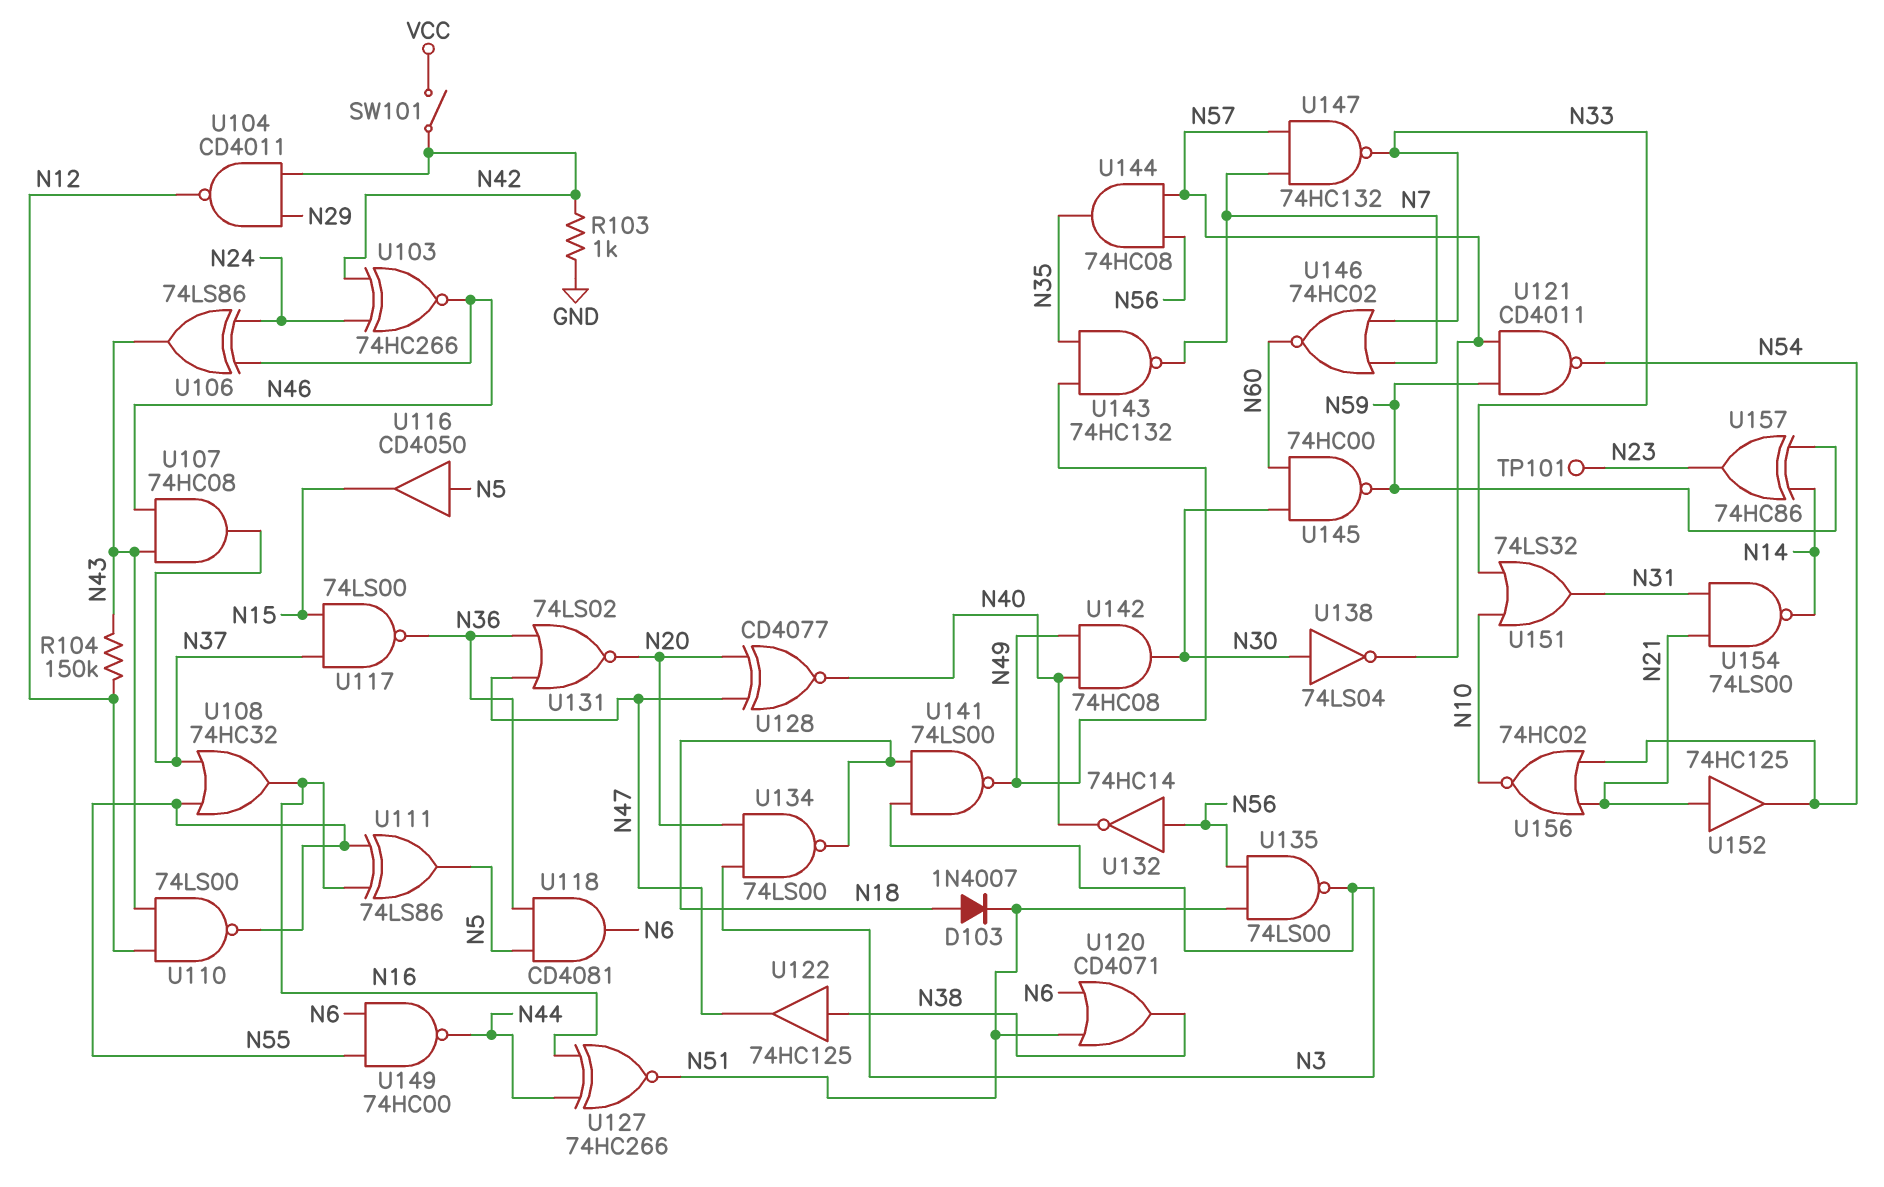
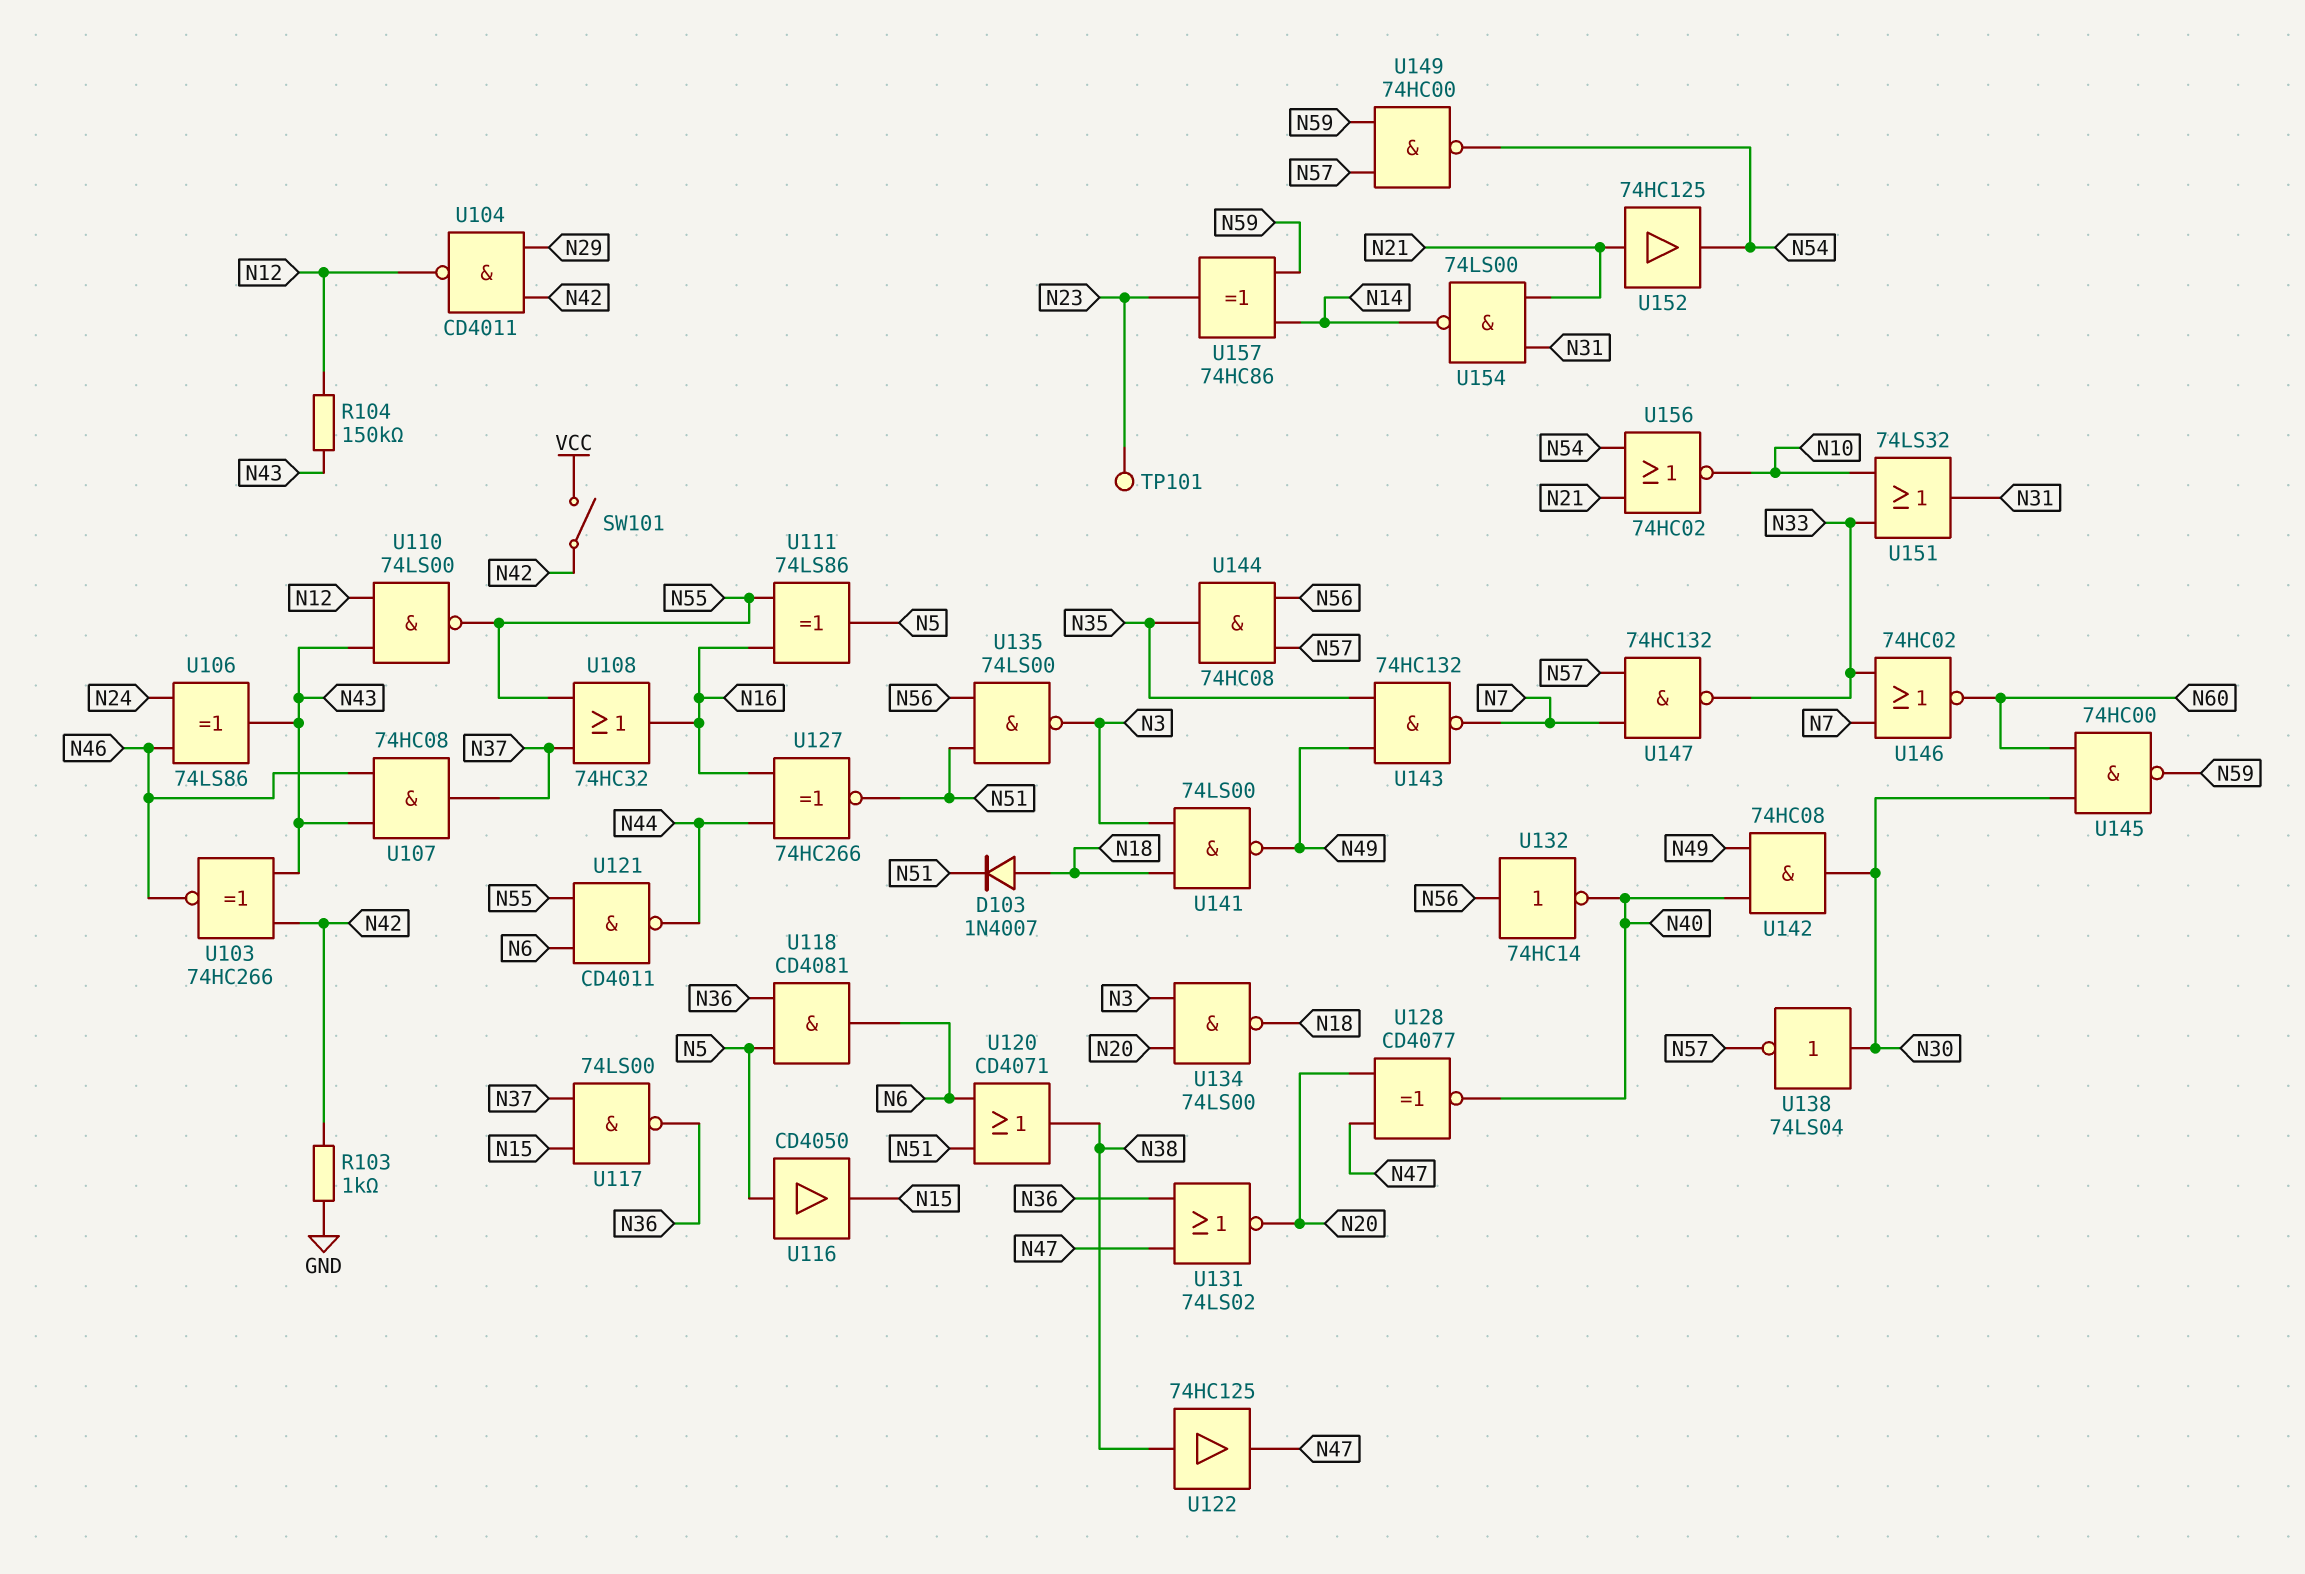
U103: XNOR 74HC266 (in N24, in N42, out N46) -> XNOR 74HC266 (in N42, in N43, out N46)
U121: NAND CD4011 (in N57, in N59, out N54) -> NAND CD4011 (in N6, in N55, out N44)
U149: NAND 74HC00 (in N6, in N55, out N44) -> NAND 74HC00 (in N57, in N59, out N54)

